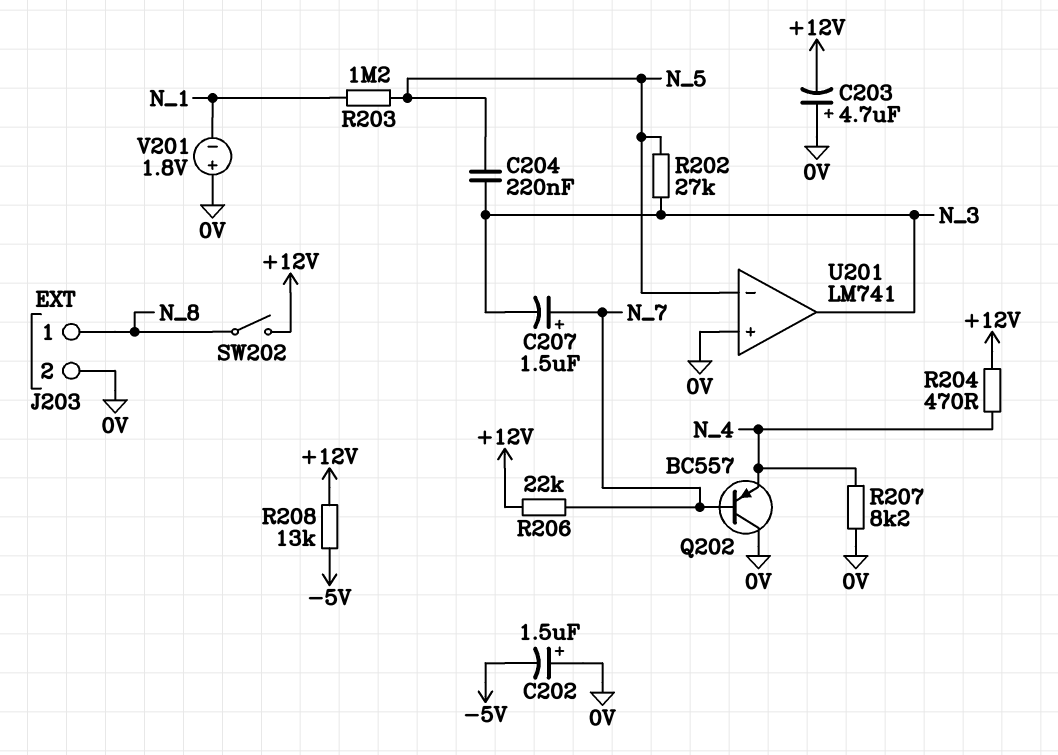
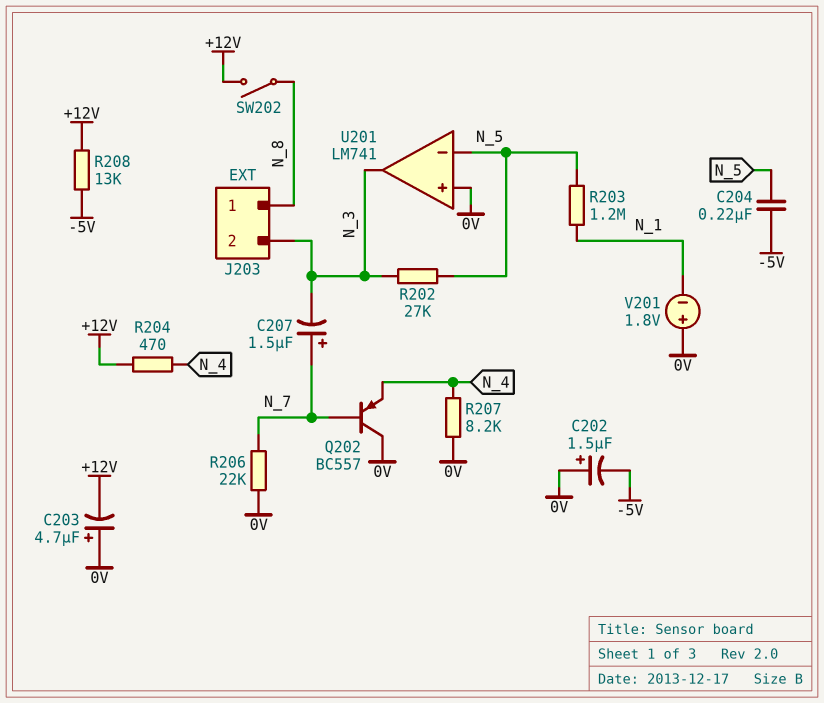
C204: 220nF (N_3, N_5) -> 220nF (-5V, N_5)
J203 pin 2: 0V -> N_3
R206: 22k (+12V, N_7) -> 22k (0V, N_7)

